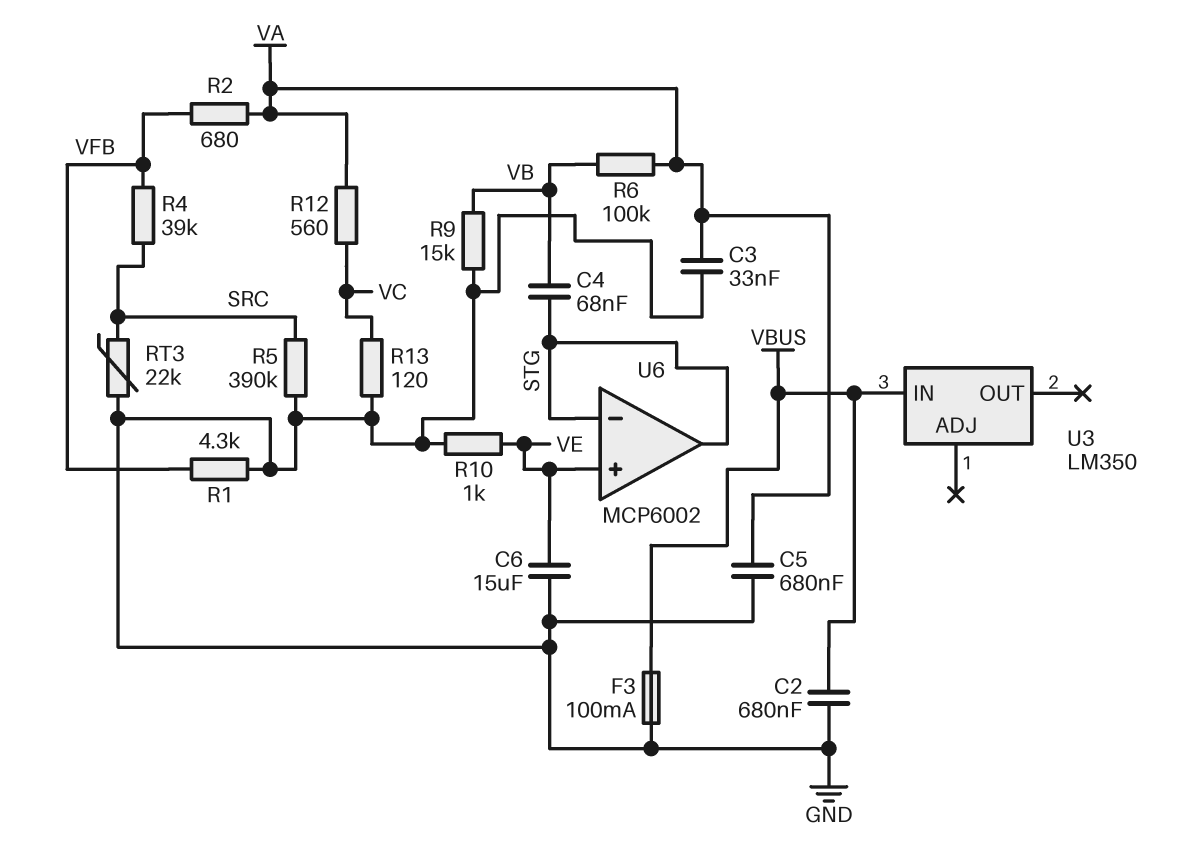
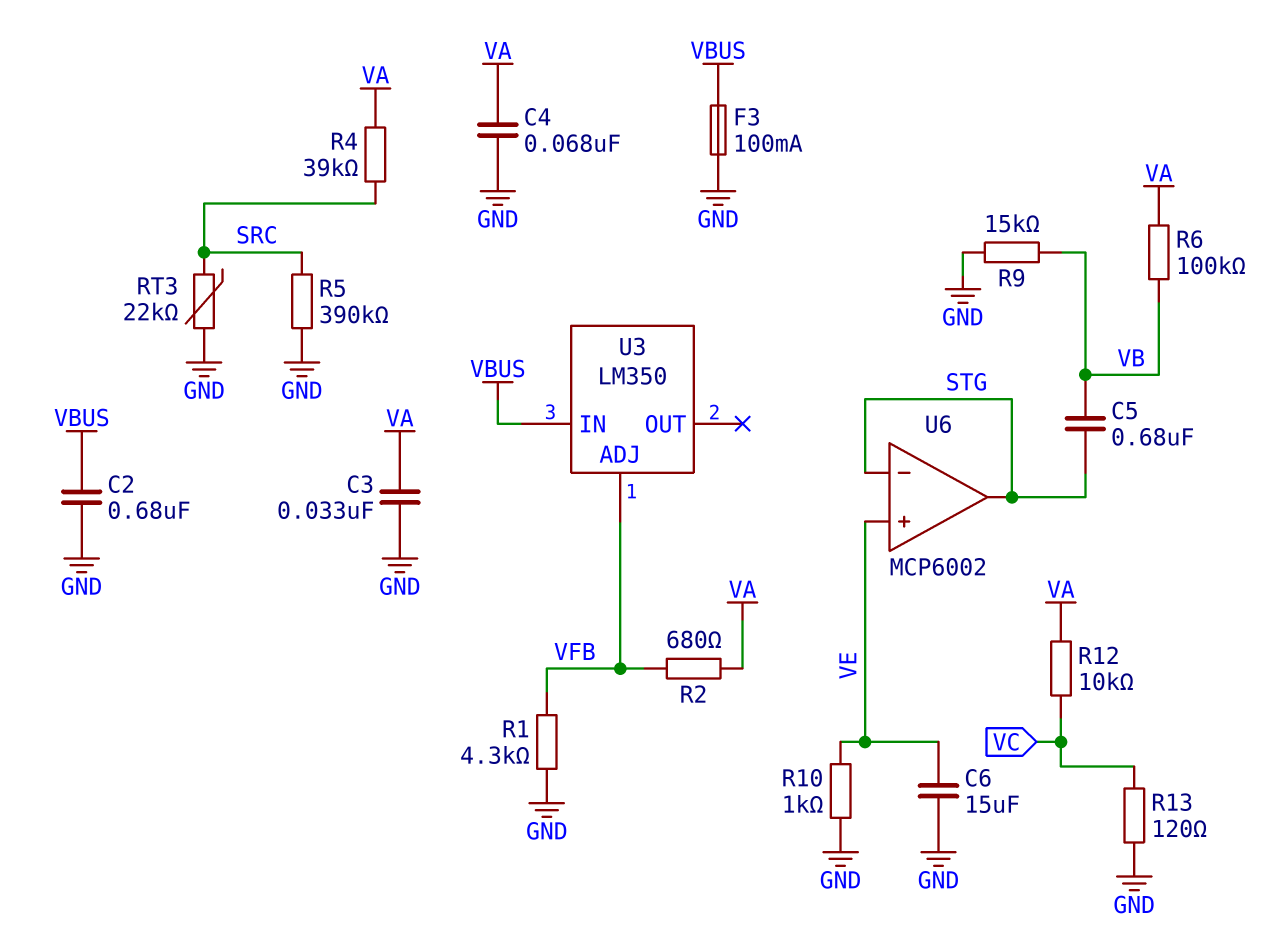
C4: 68nF (STG, VB) -> 68nF (GND, VA)
C5: 680nF (GND, VA) -> 680nF (STG, VB)
R4: 39k (SRC, VFB) -> 39k (SRC, VA)
R12: 560 (VA, VC) -> 10k (VA, VC)
U3 pin ADJ: none -> VFB

